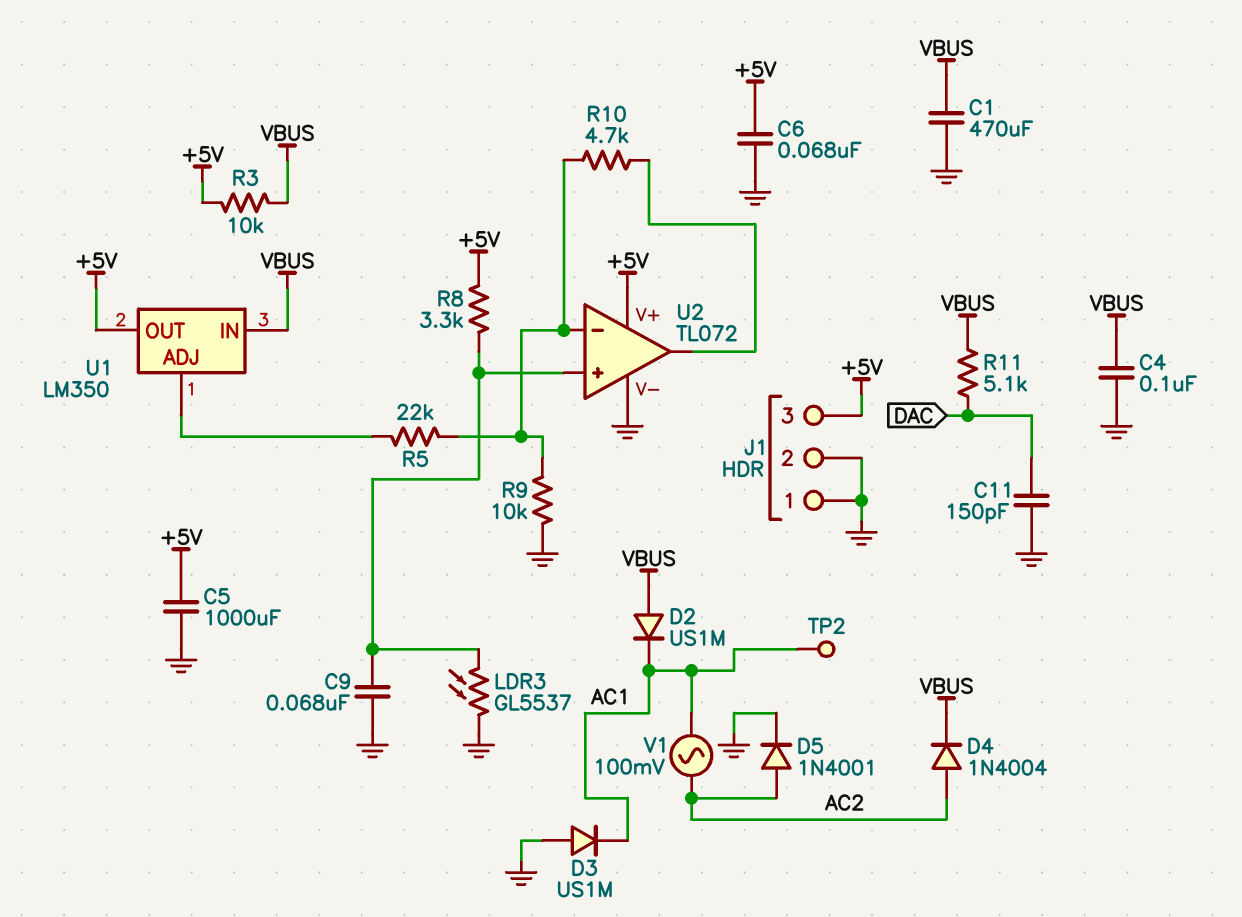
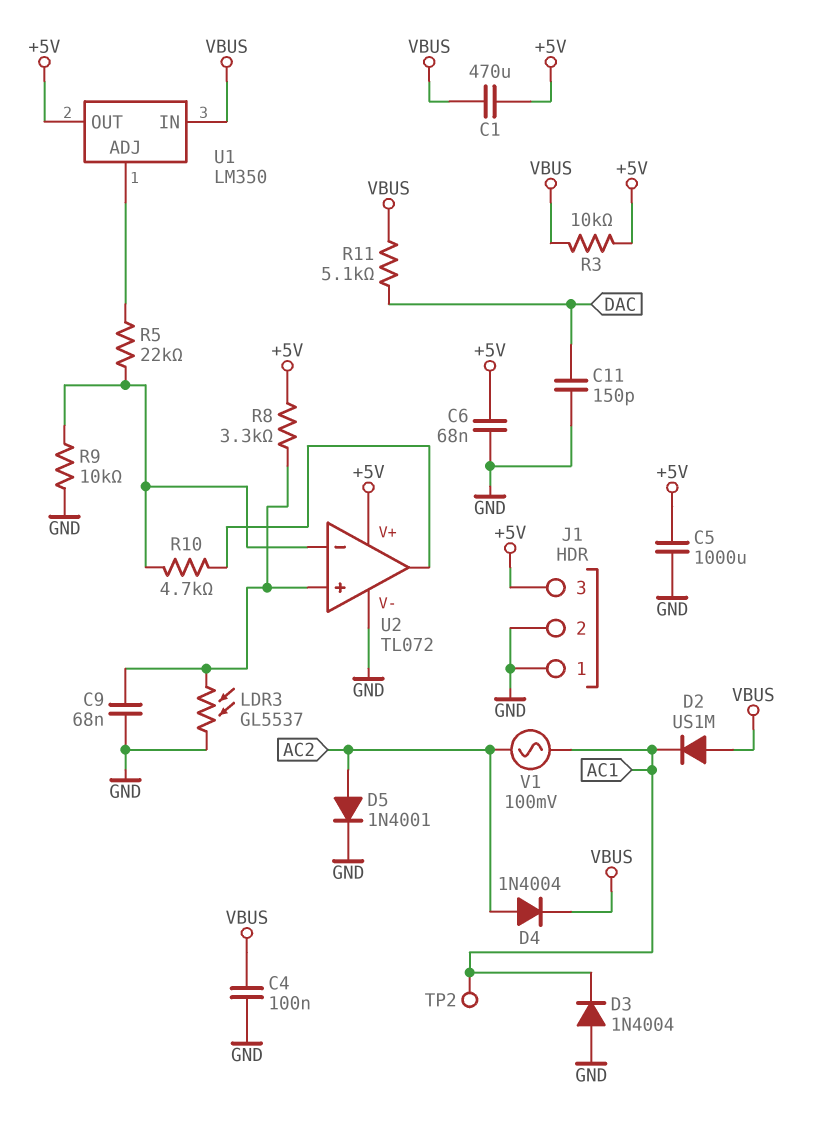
C1: 470uF (GND, VBUS) -> 470uF (+5V, VBUS)
D3: diode US1M (A GND, K AC1) -> diode 1N4004 (A GND, K AC1)

